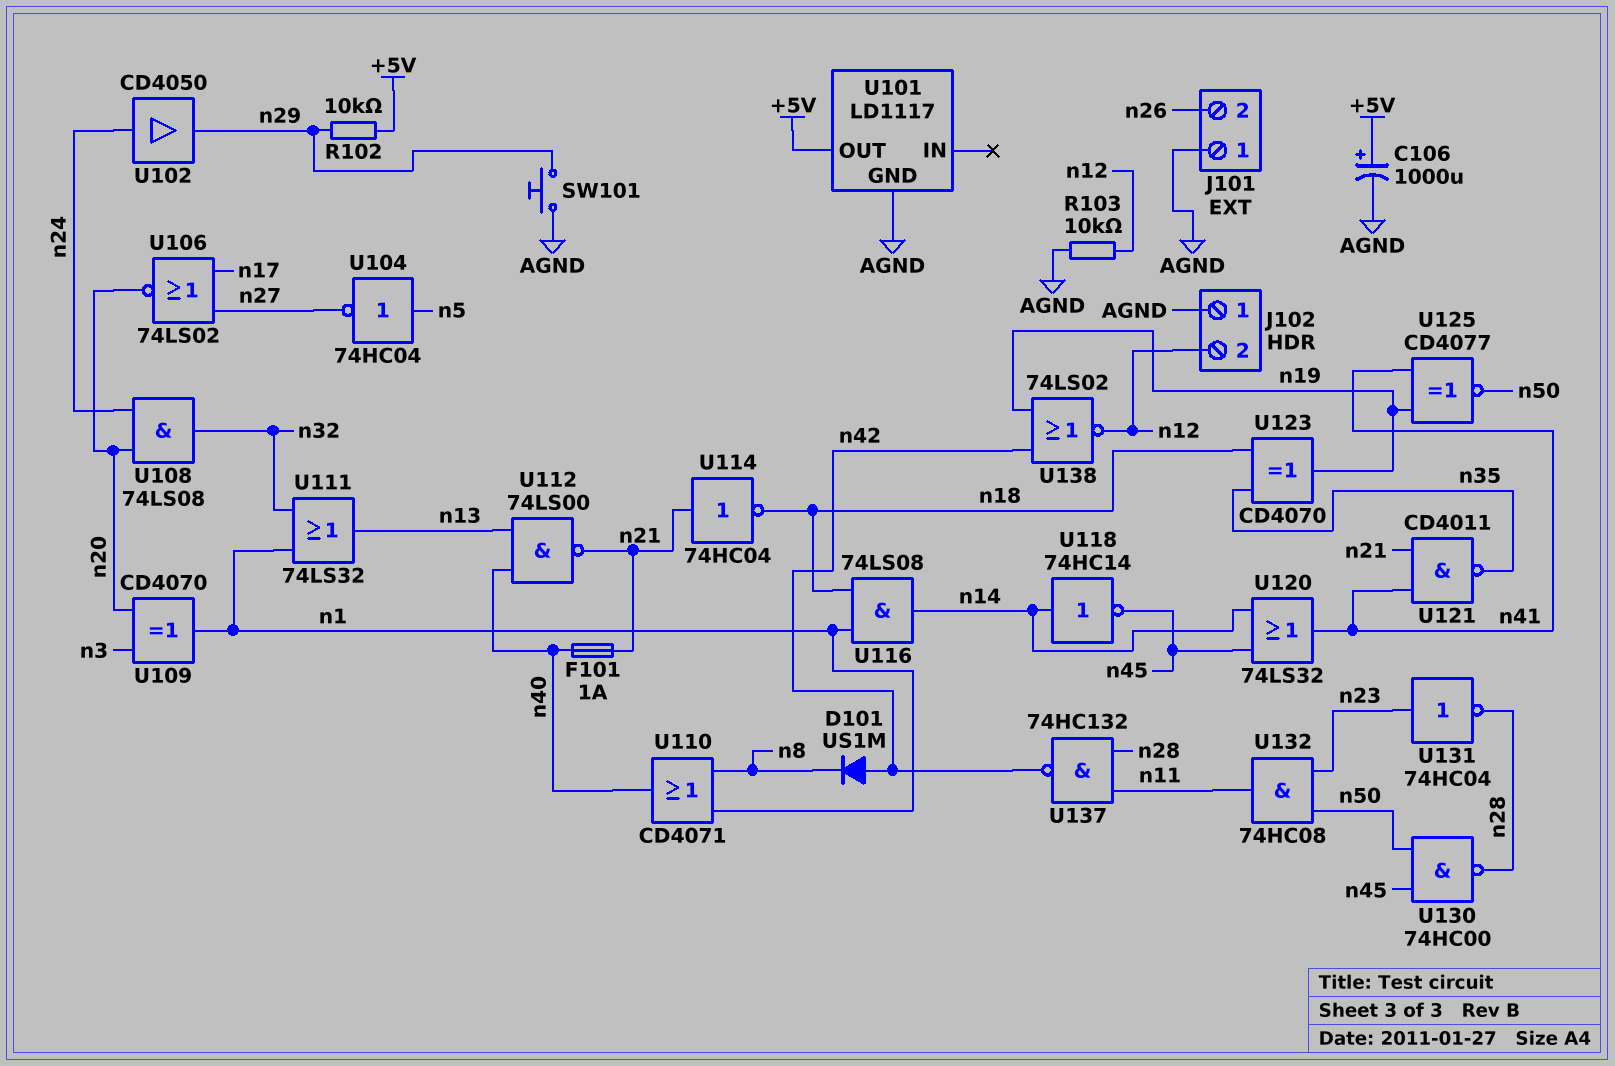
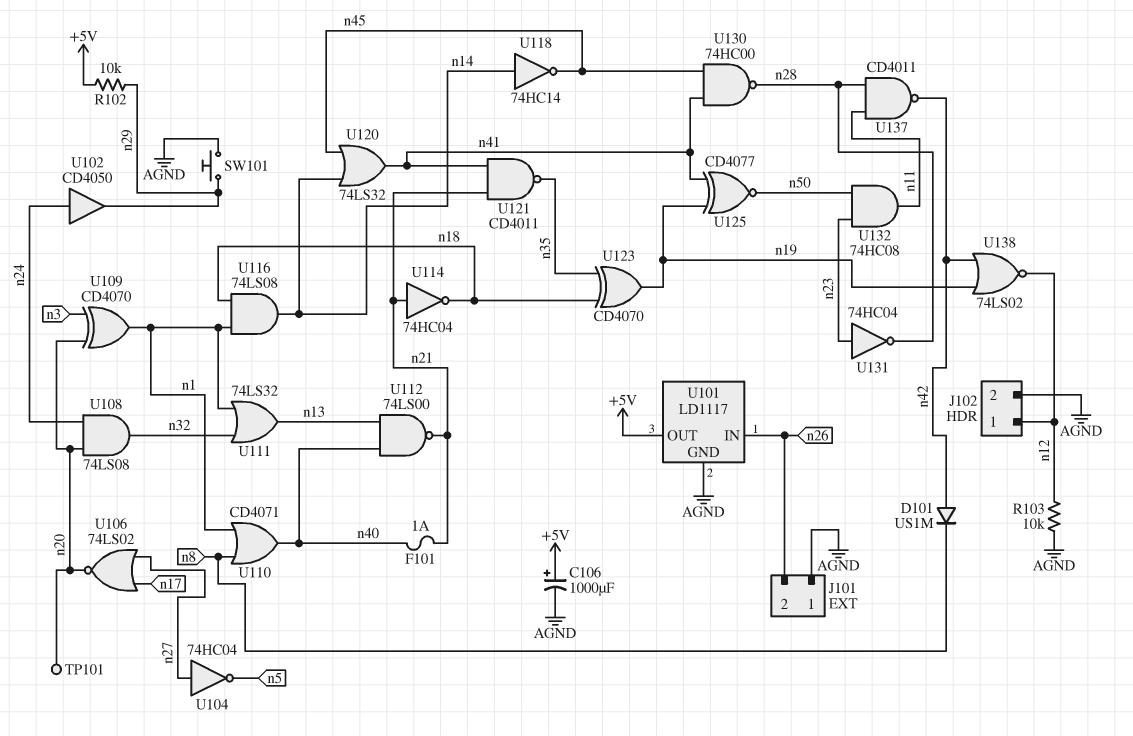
J102 pin 1: AGND -> n12
J102 pin 2: n12 -> AGND
TP101: none -> test point (n20)
U101 pin IN: none -> n26
U104: NOT 74HC04 (in n5, out n27) -> NOT 74HC04 (in n27, out n5)
U130: NAND 74HC00 (in n45, in n50, out n28) -> NAND 74HC00 (in n41, in n45, out n28)
U137: NAND 74HC132 (in n11, in n28, out n42) -> NAND CD4011 (in n11, in n28, out n42)

